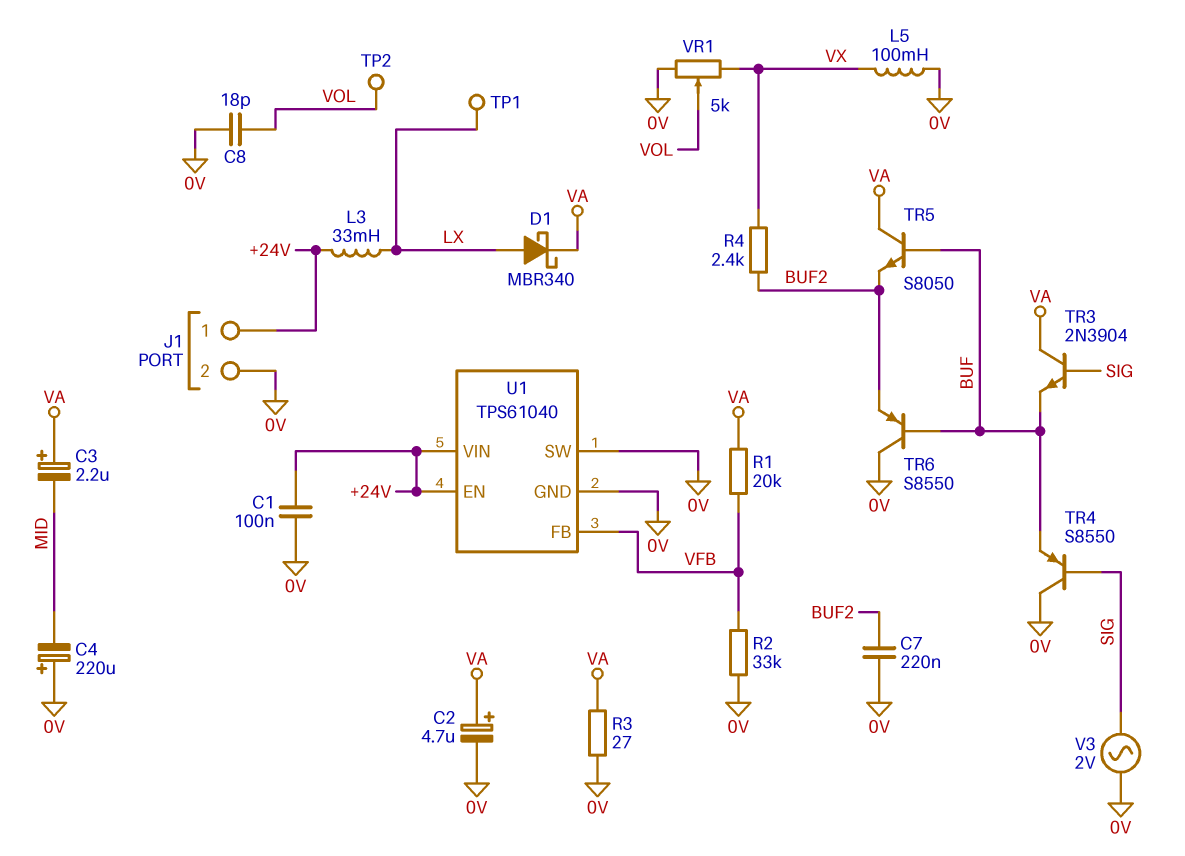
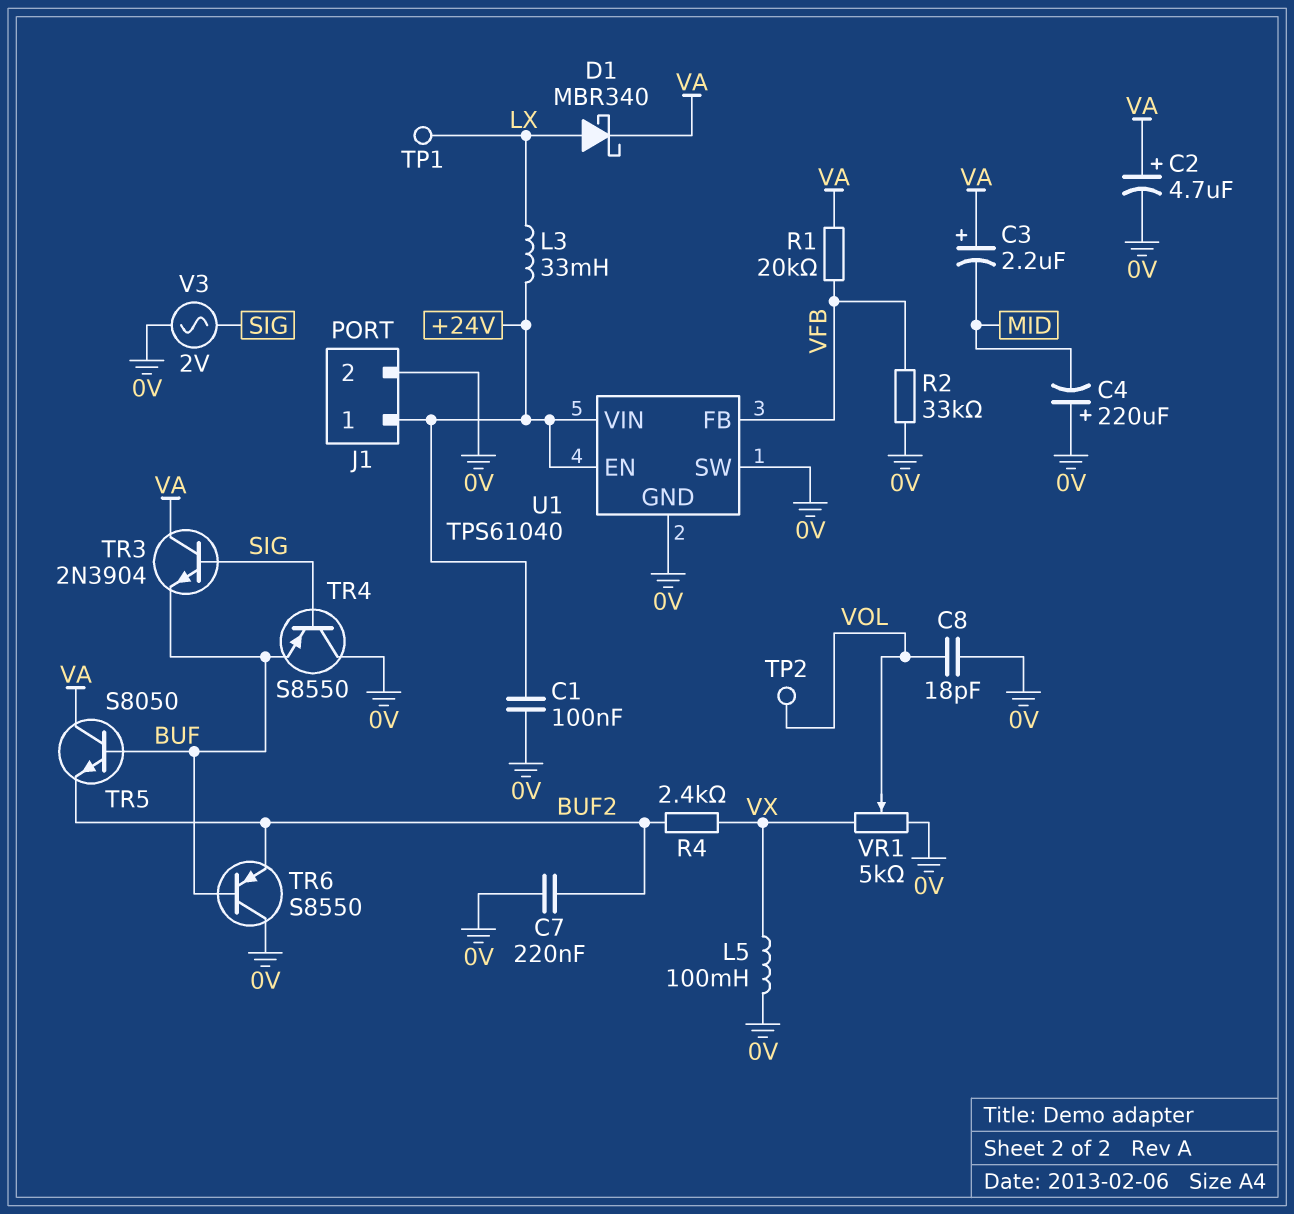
R3: 27 (0V, VA) -> none

